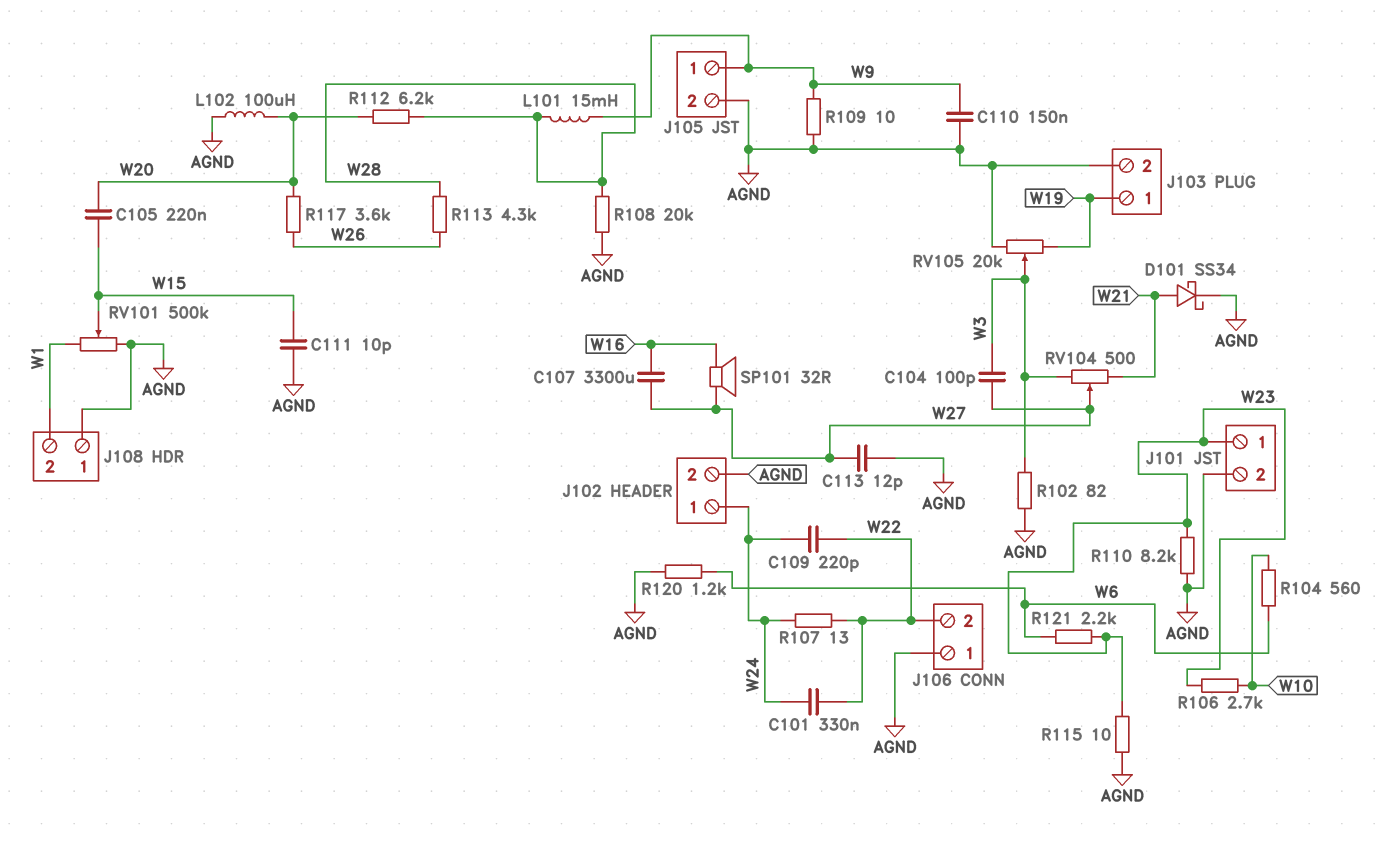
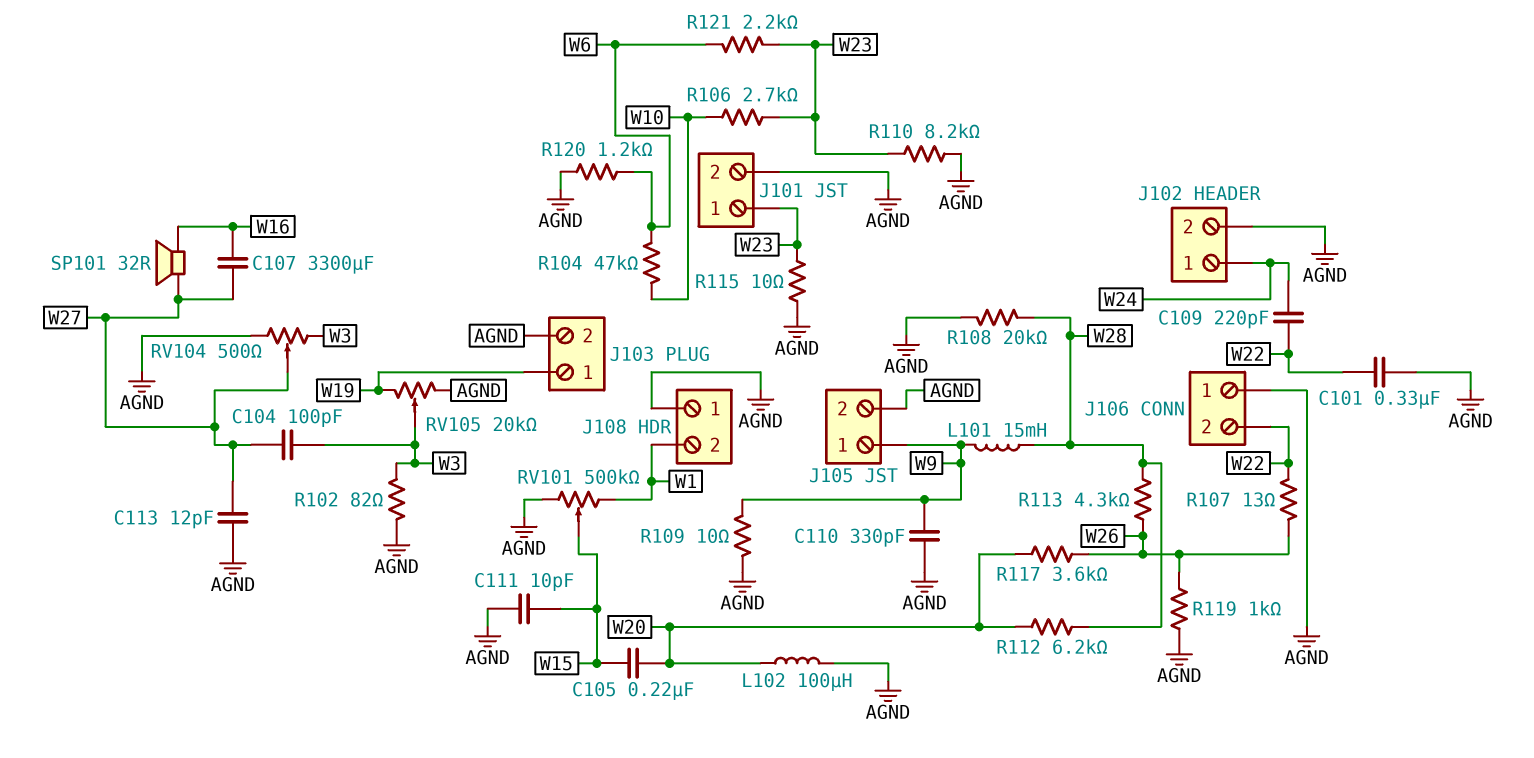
C101: 330nF (W22, W24) -> 330nF (AGND, W22)
C110: 150nF (AGND, W9) -> 330pF (AGND, W9)
D101: schottky SS34 (A W21, K AGND) -> none
R104: 560 (W6, W10) -> 47k (W6, W10)
R107: 13 (W22, W24) -> 13 (W22, W26)
R119: none -> 1k (AGND, W26)
RV104: 500 (W3, W21, wiper W27) -> 500 (AGND, W3, wiper W27)

